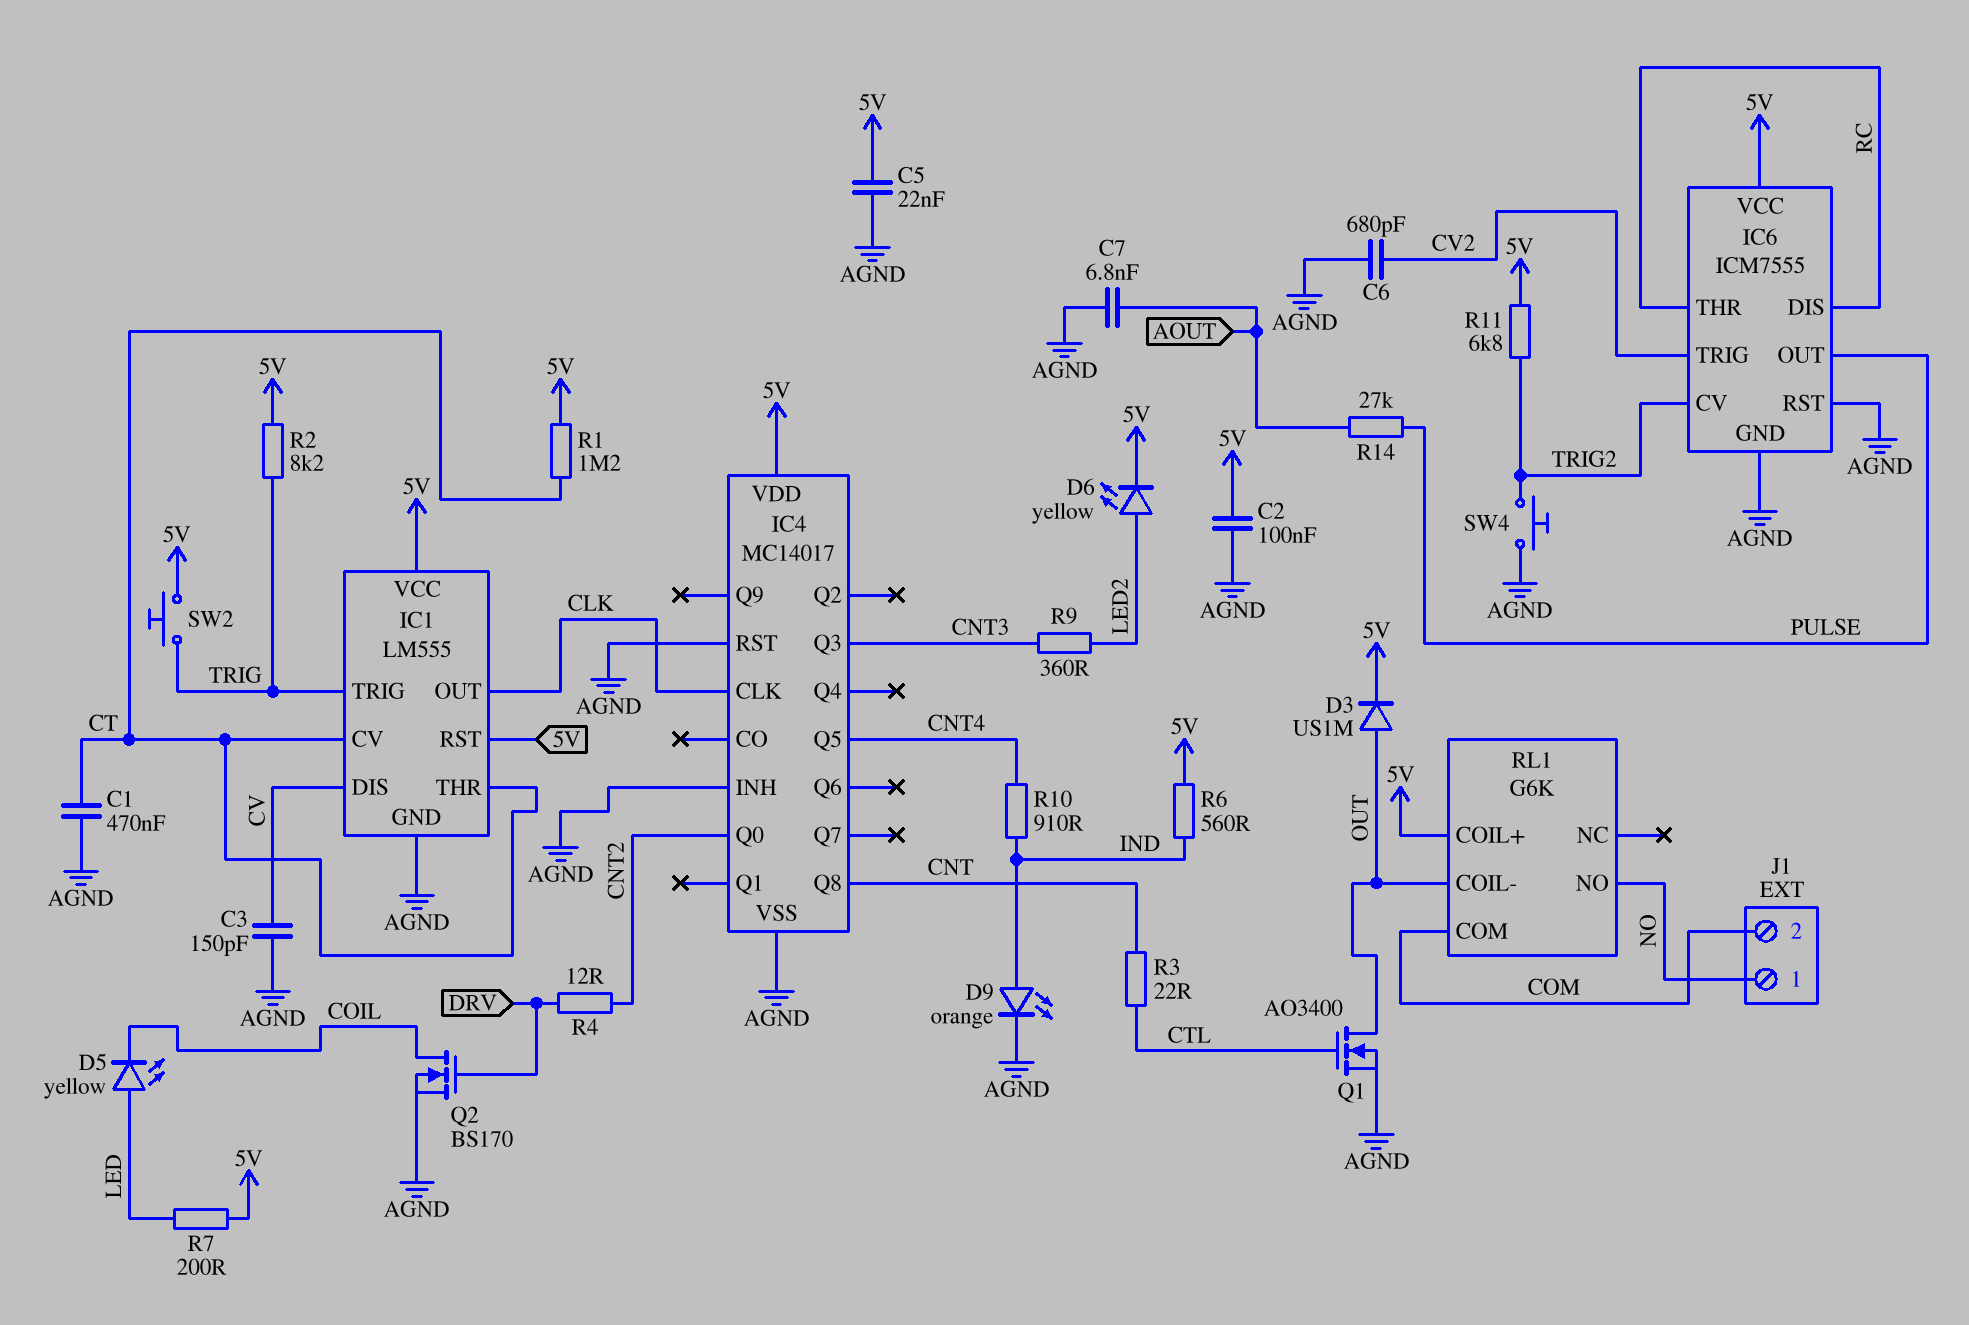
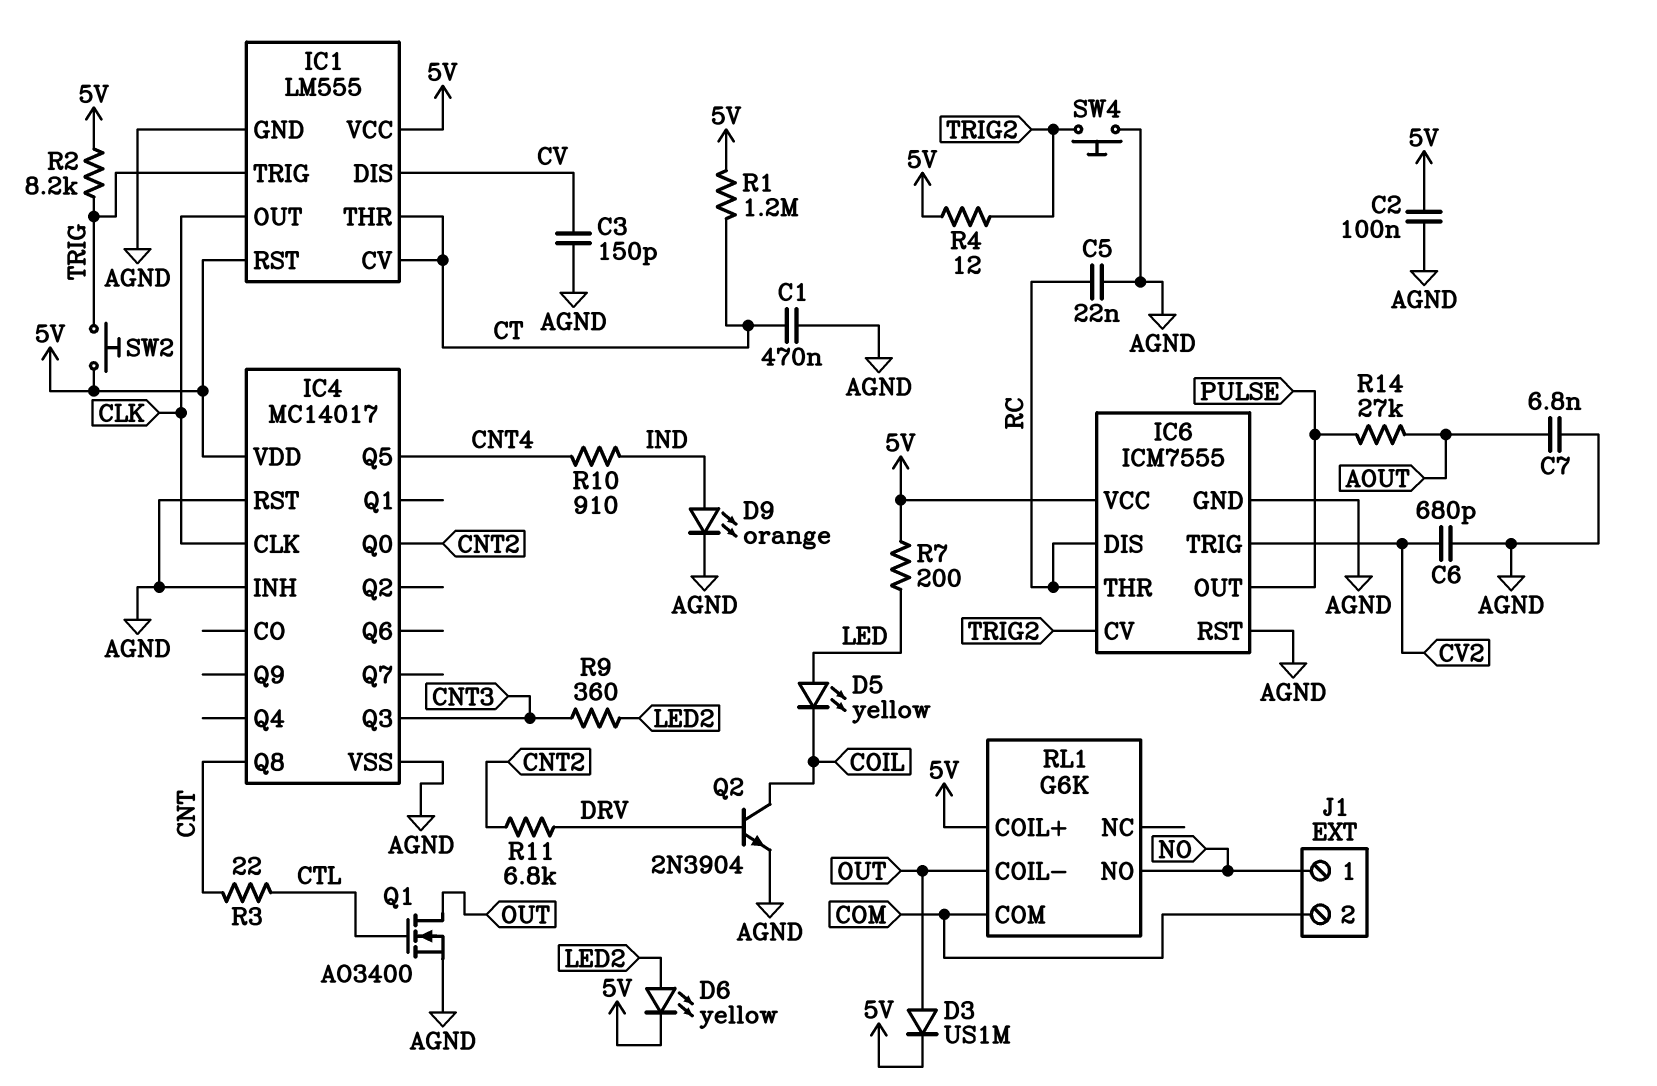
C5: 22nF (5V, AGND) -> 22nF (AGND, RC)
Q2: NMOS BS170 (G DRV, D COIL, S AGND) -> NPN 2N3904 (B DRV, C COIL, E AGND)
R4: 12 (CNT2, DRV) -> 12 (5V, TRIG2)
R6: 560 (5V, IND) -> none
R11: 6.8k (5V, TRIG2) -> 6.8k (CNT2, DRV)

